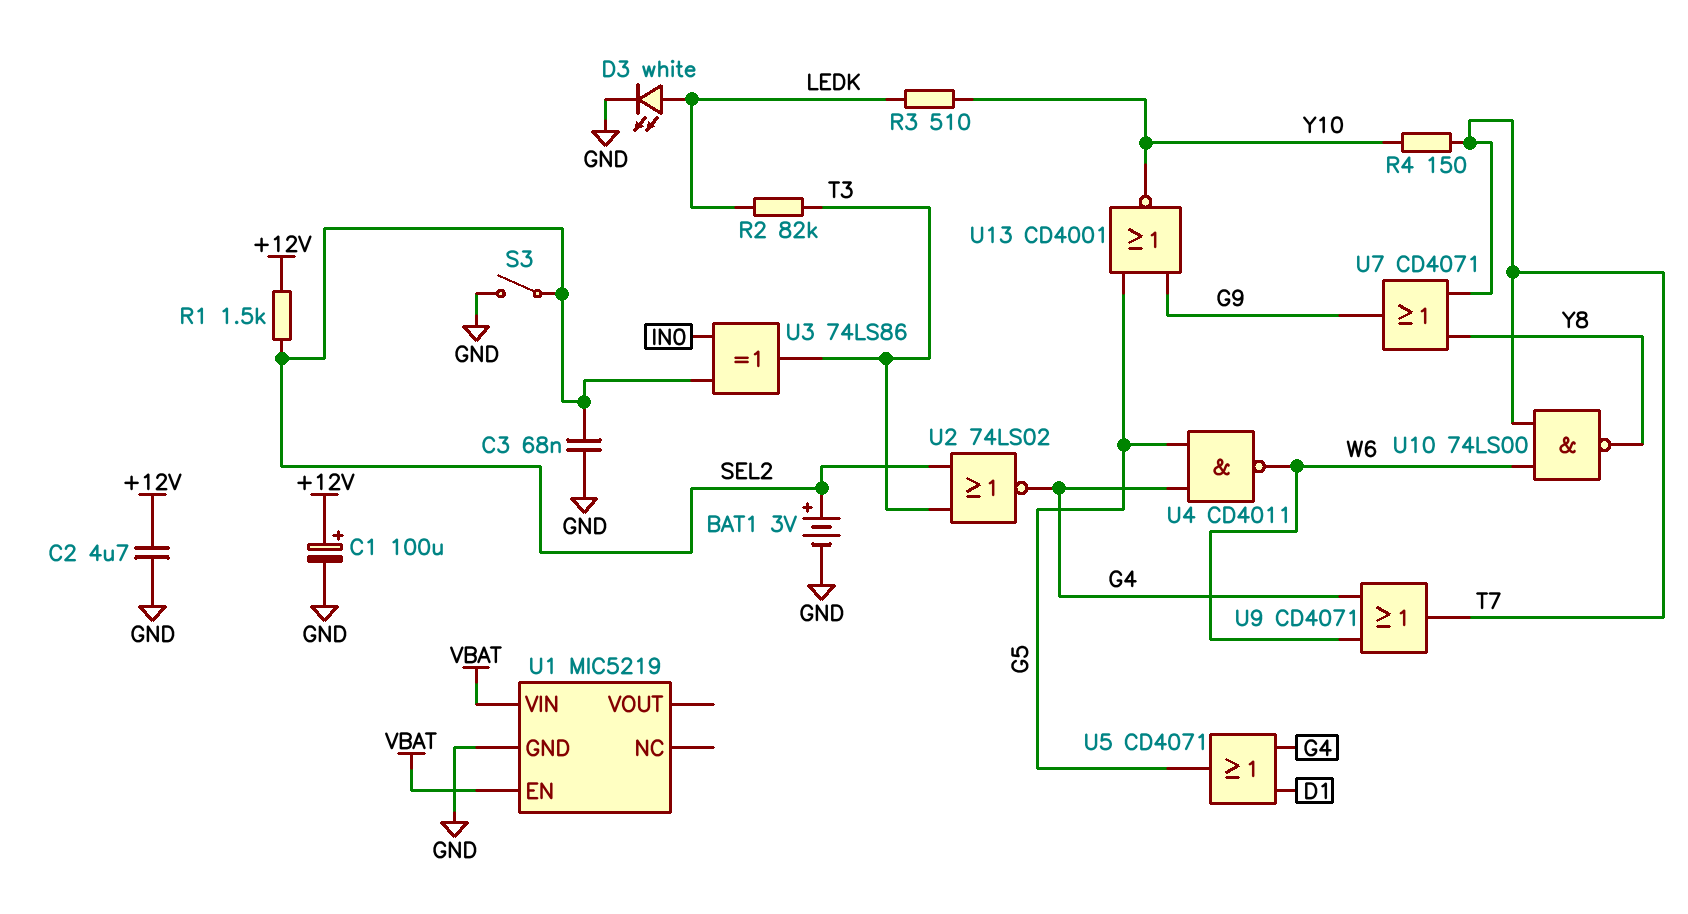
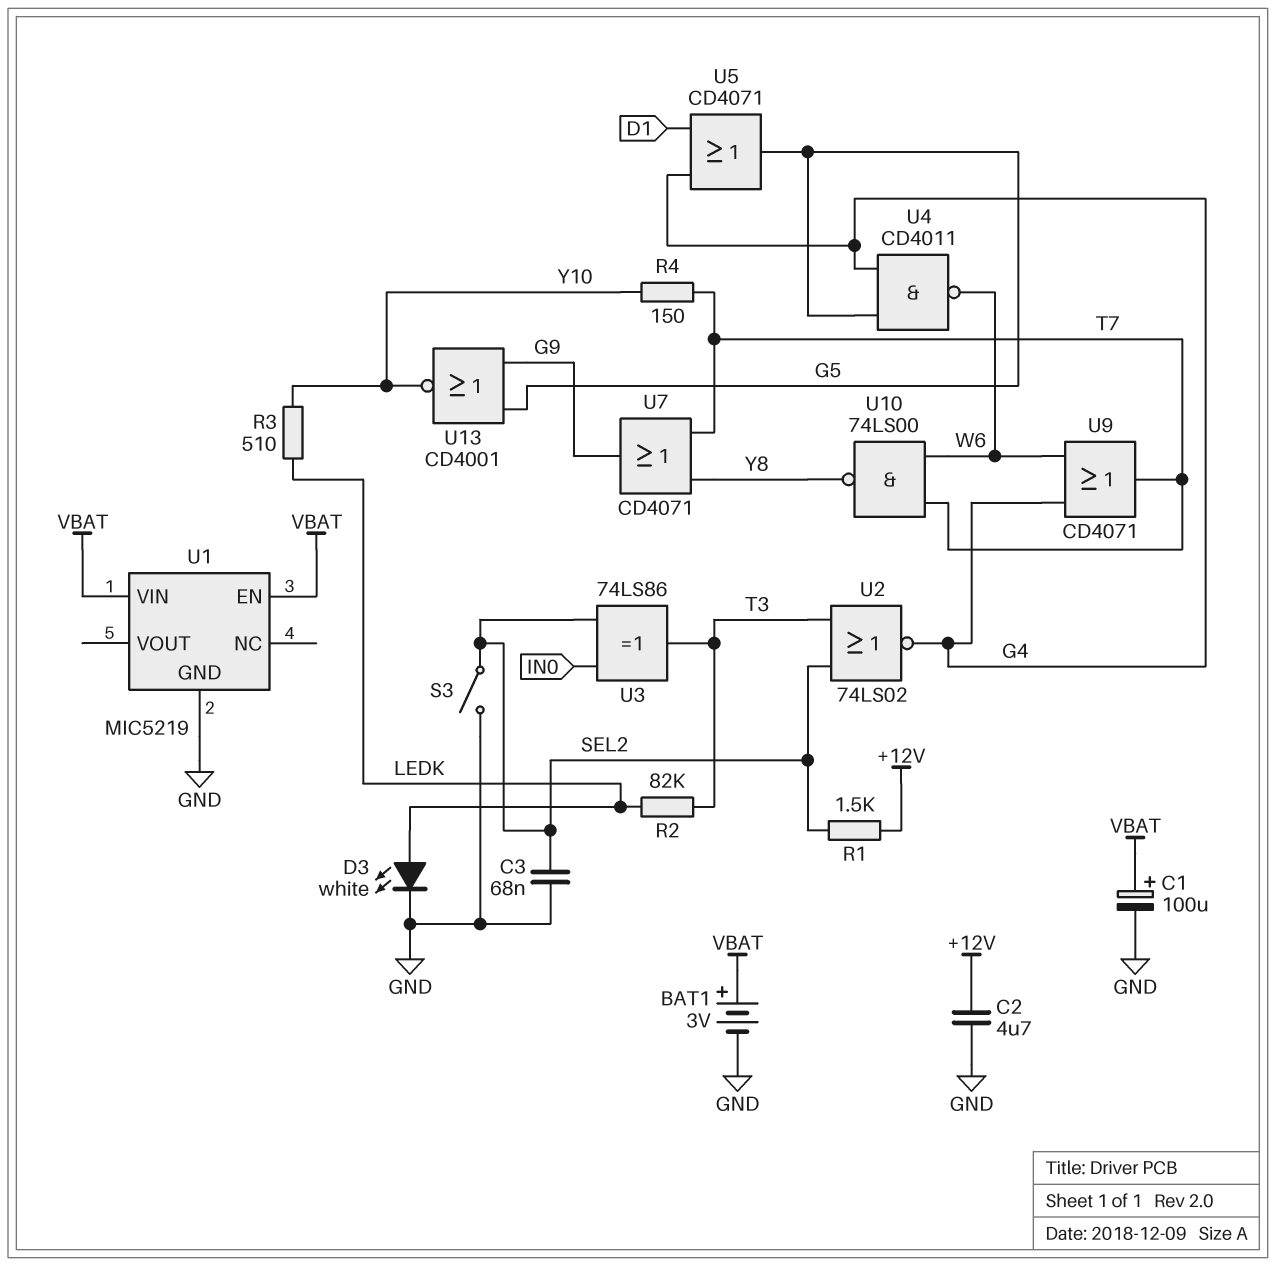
BAT1: 3V (plus SEL2, minus GND) -> 3V (plus VBAT, minus GND)
C1: 100uF (plus +12V, minus GND) -> 100uF (plus VBAT, minus GND)

